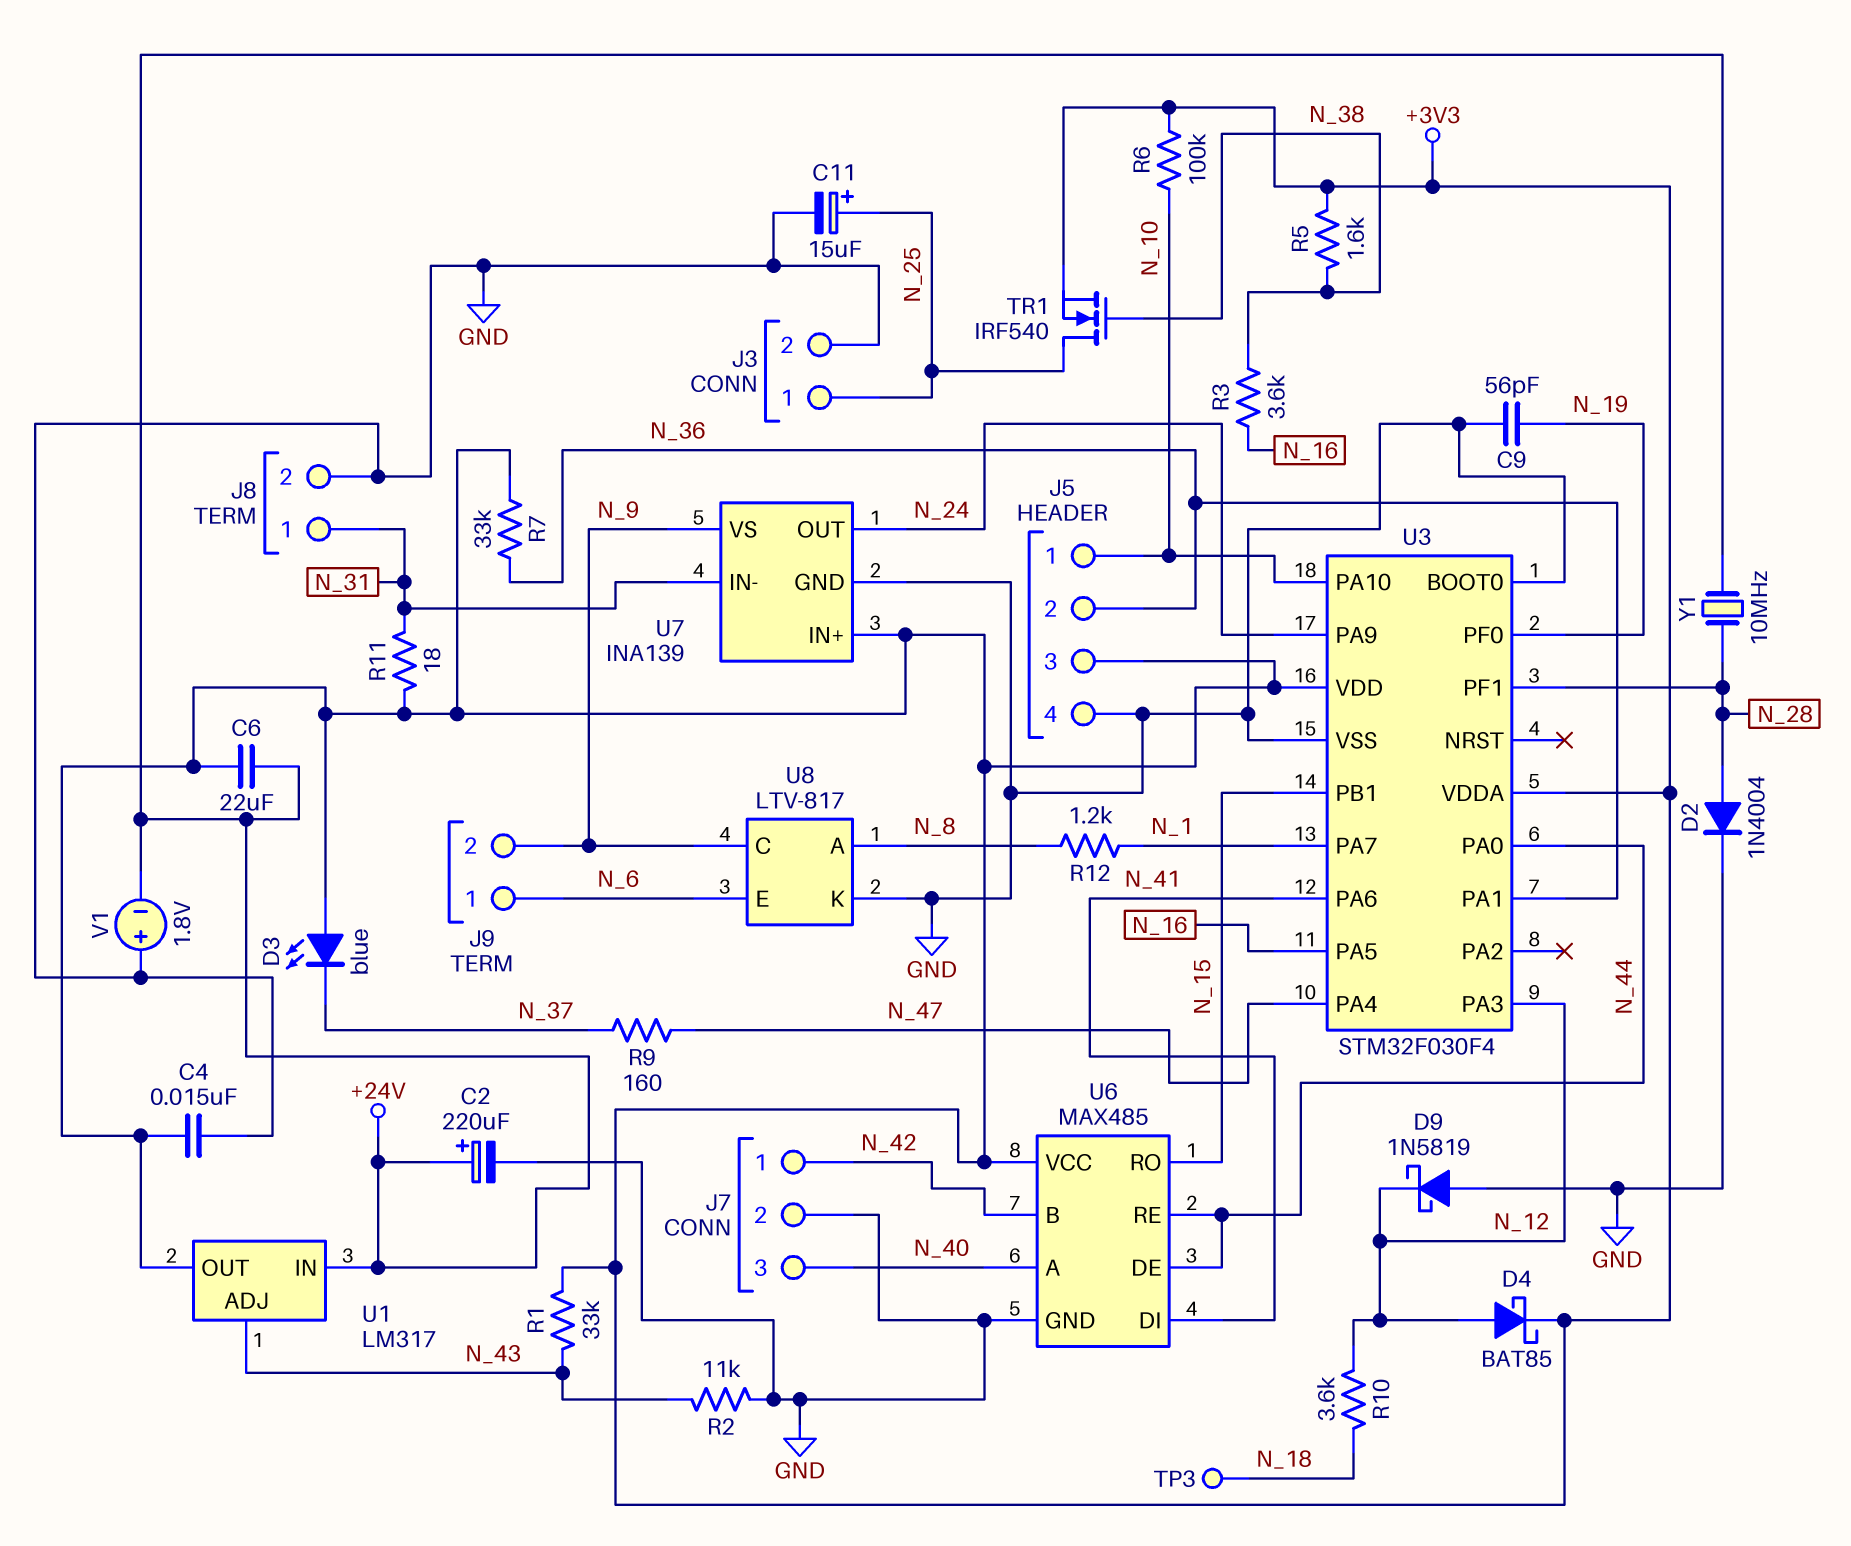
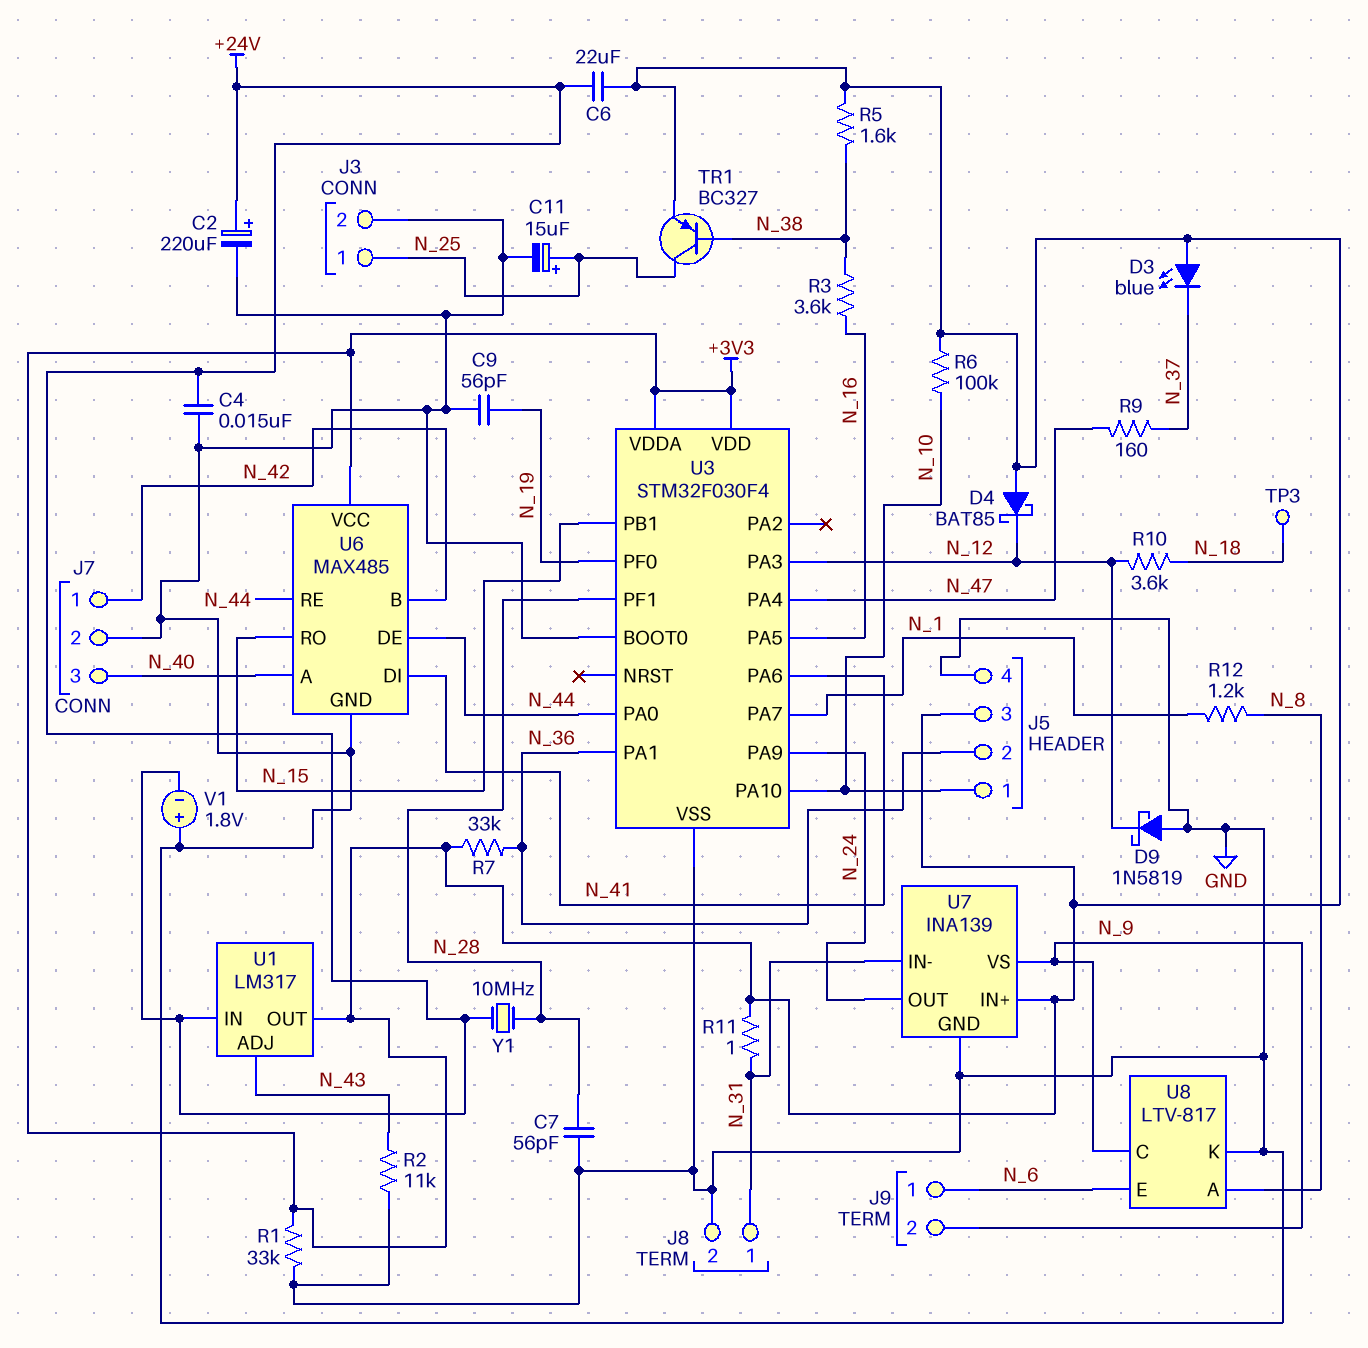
C4: 15nF (+3V3, GND) -> 15nF (+24V, GND)
C7: none -> 56pF (GND, N_28)
D2: diode 1N4004 (A N_28, K GND) -> none
D4: schottky BAT85 (A N_12, K +3V3) -> schottky BAT85 (A +3V3, K N_12)
R1: 33k (+3V3, N_43) -> 33k (+3V3, GND)
R11: 18 (+3V3, N_31) -> 1 (+3V3, N_31)
TR1: NMOS IRF540 (G N_38, D N_25, S +3V3) -> PNP BC327 (B N_38, C N_25, E +3V3)

